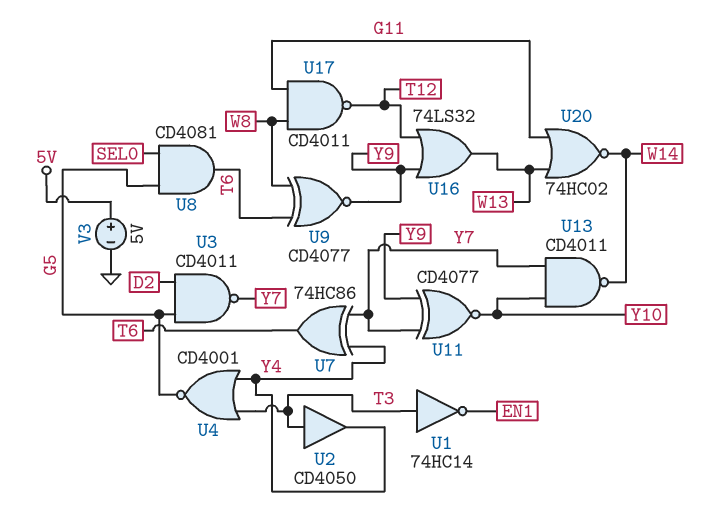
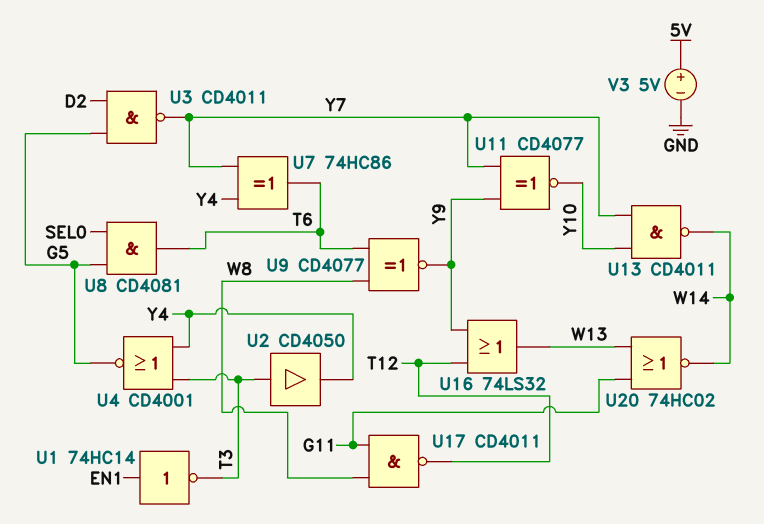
U1: NOT 74HC14 (in T3, out EN1) -> NOT 74HC14 (in EN1, out T3)

